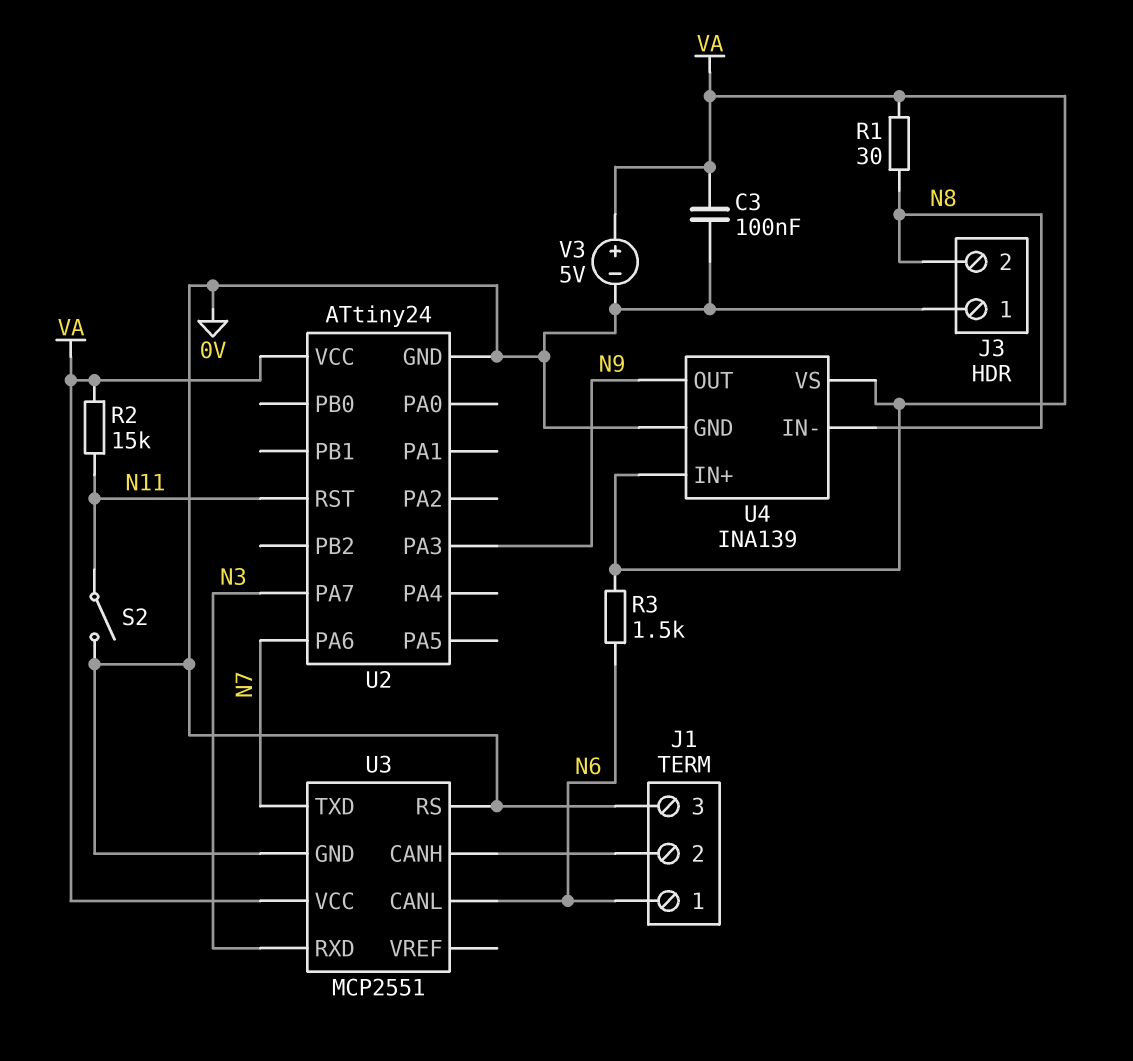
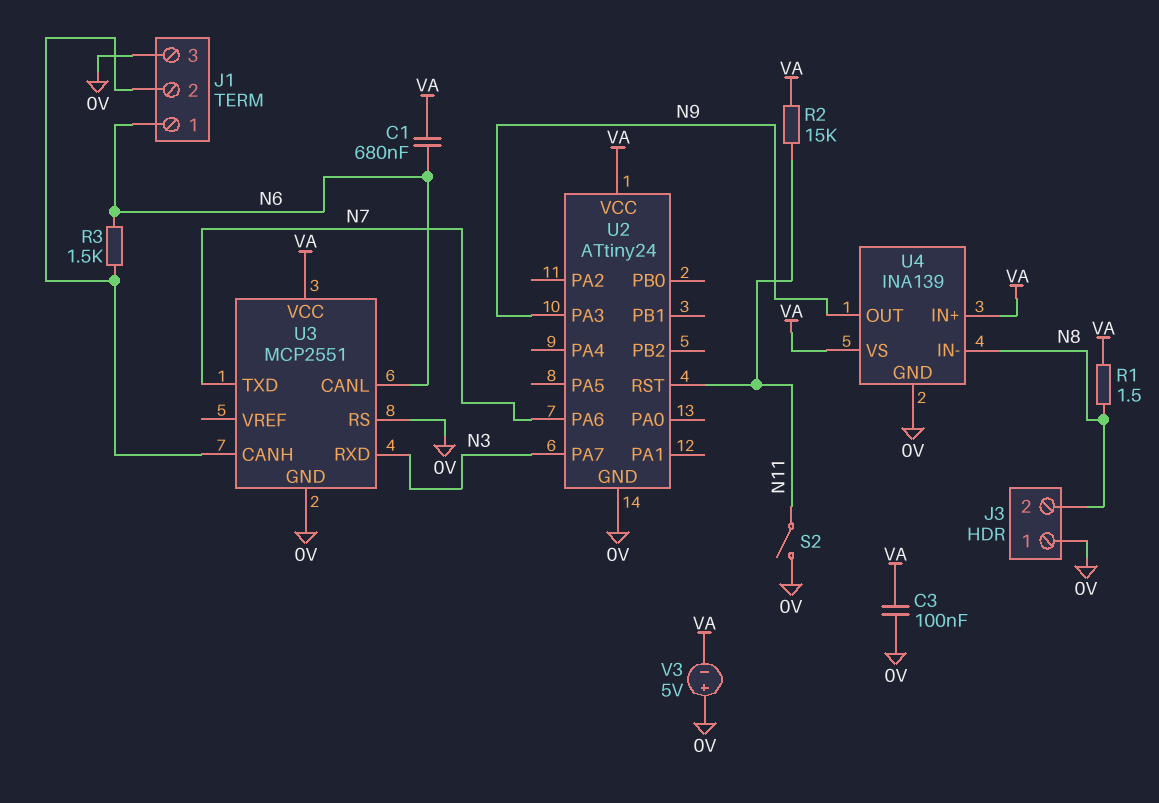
C1: none -> 680nF (N6, VA)
R1: 30 (N8, VA) -> 1.5 (N8, VA)
R3: 1.5k (N6, VA) -> 1.5k (J1/2, N6)
V3: 5V (plus VA, minus 0V) -> 5V (plus 0V, minus VA)

